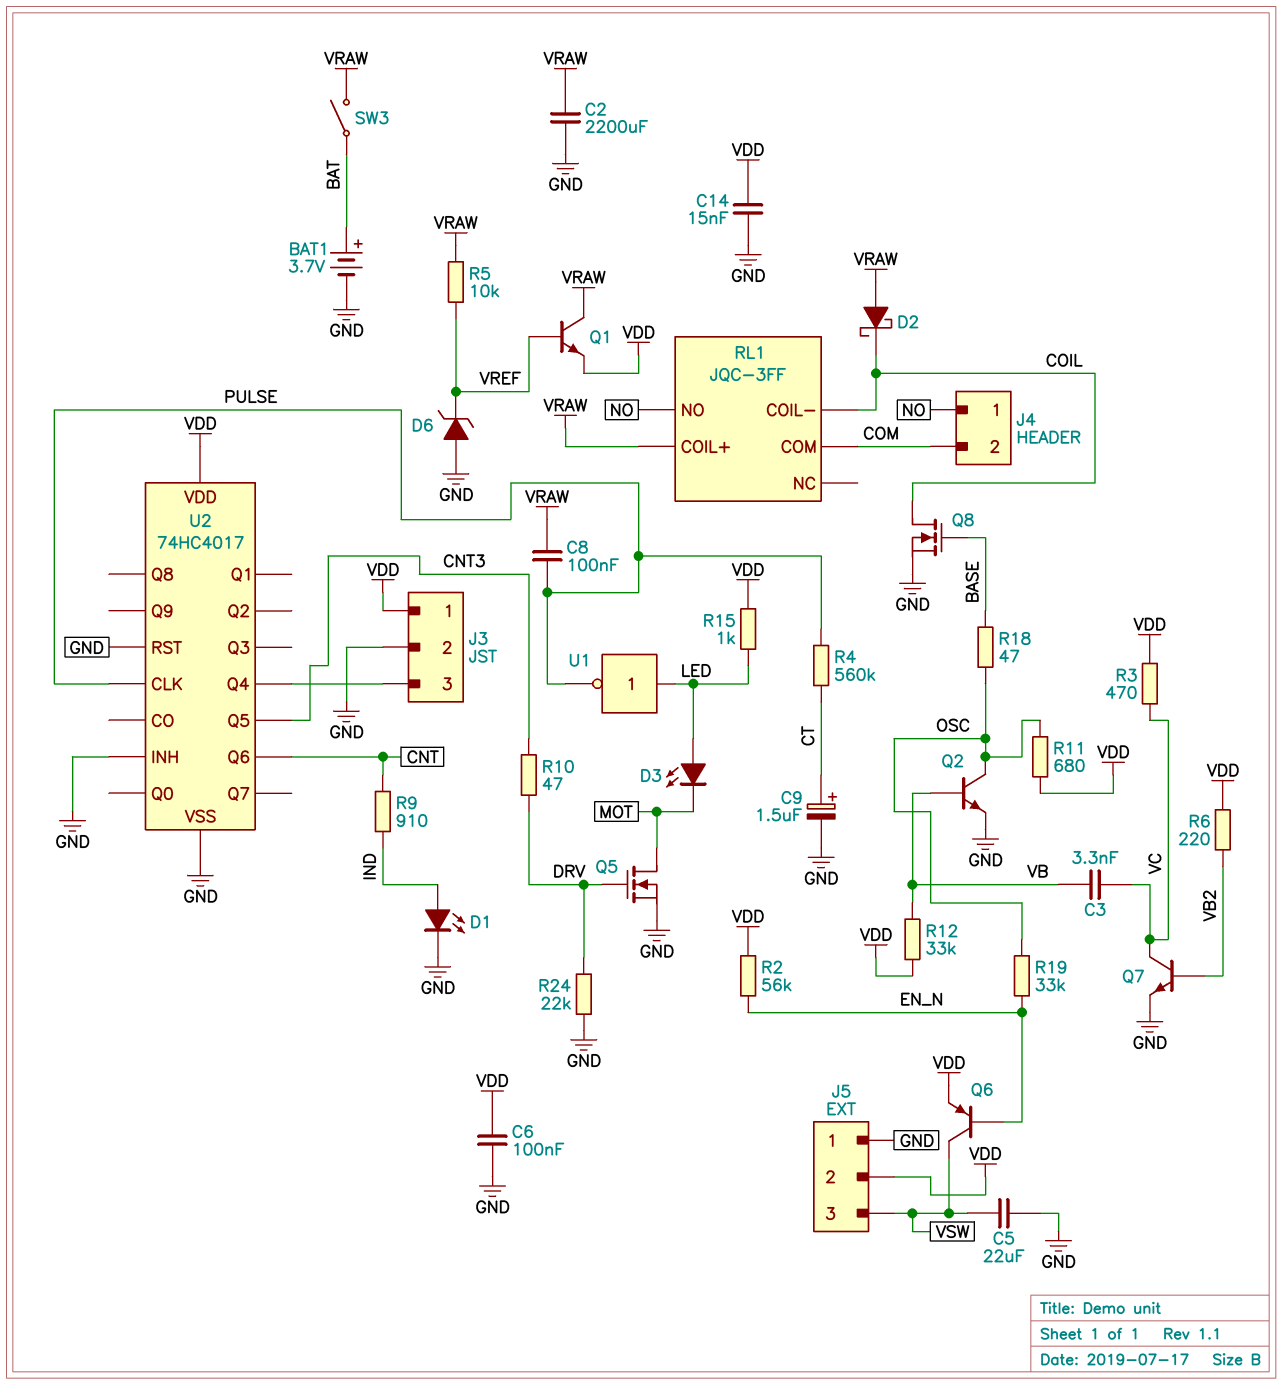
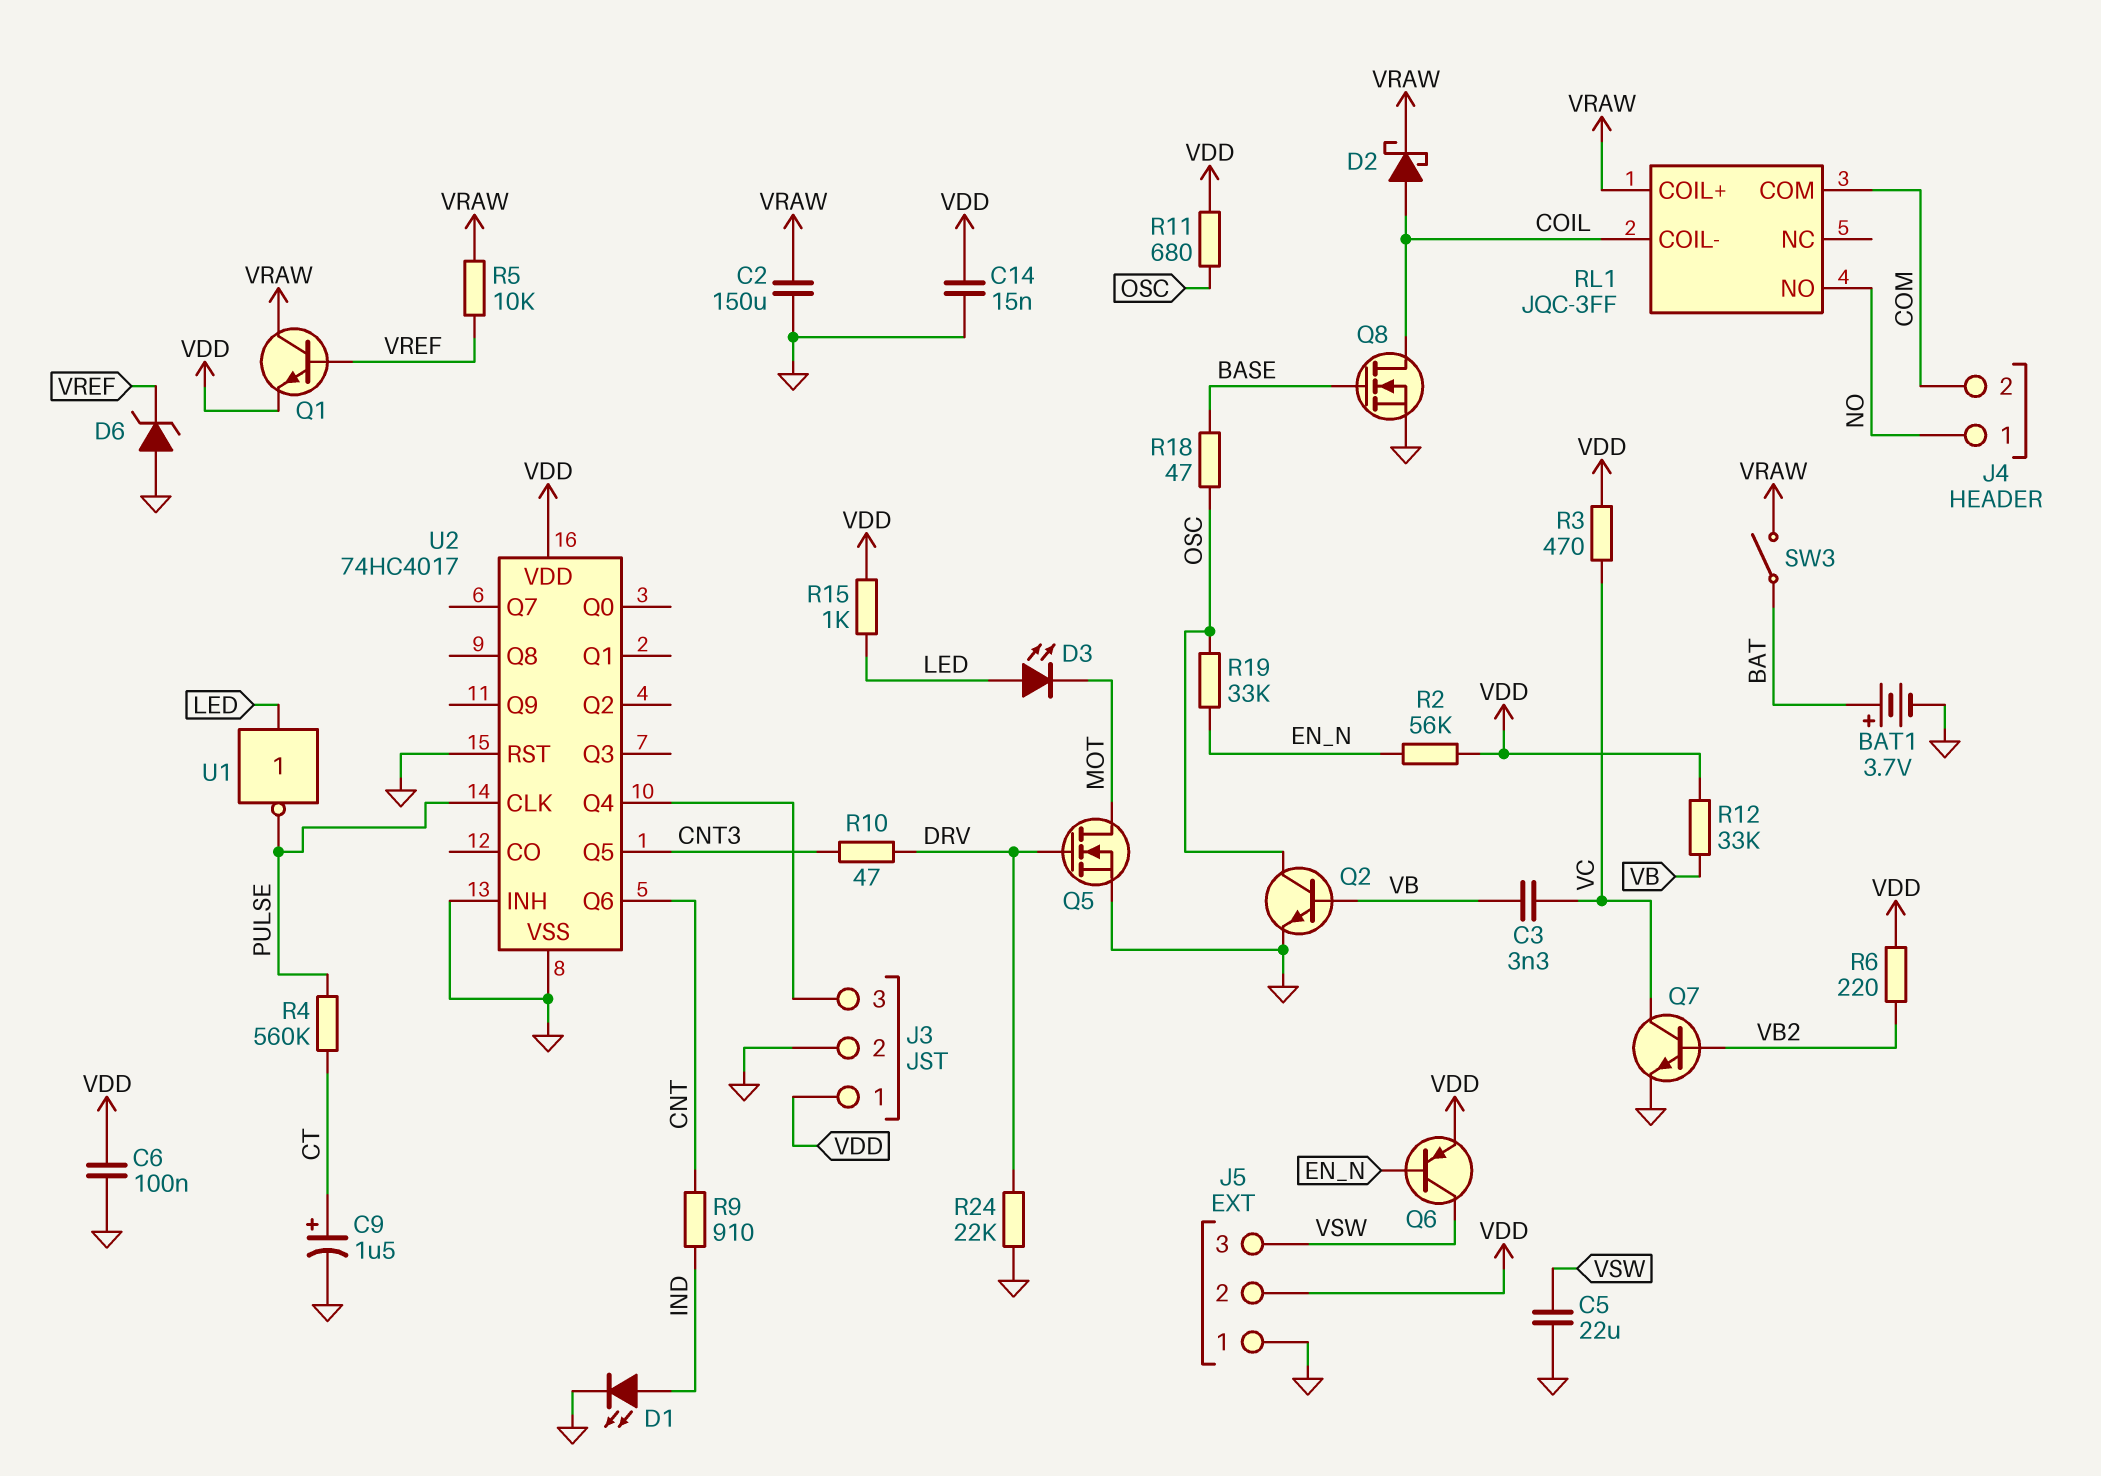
C2: 2200uF (GND, VRAW) -> 150uF (GND, VRAW)
C8: 100nF (PULSE, VRAW) -> none
D2: schottky (A VRAW, K COIL) -> schottky (A COIL, K VRAW)

